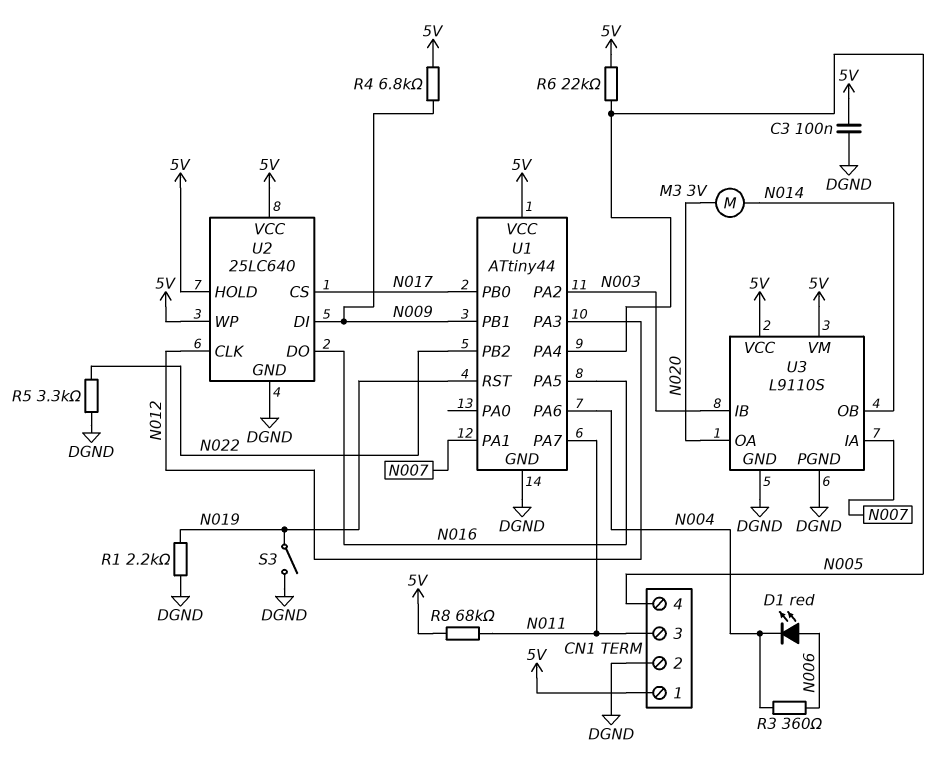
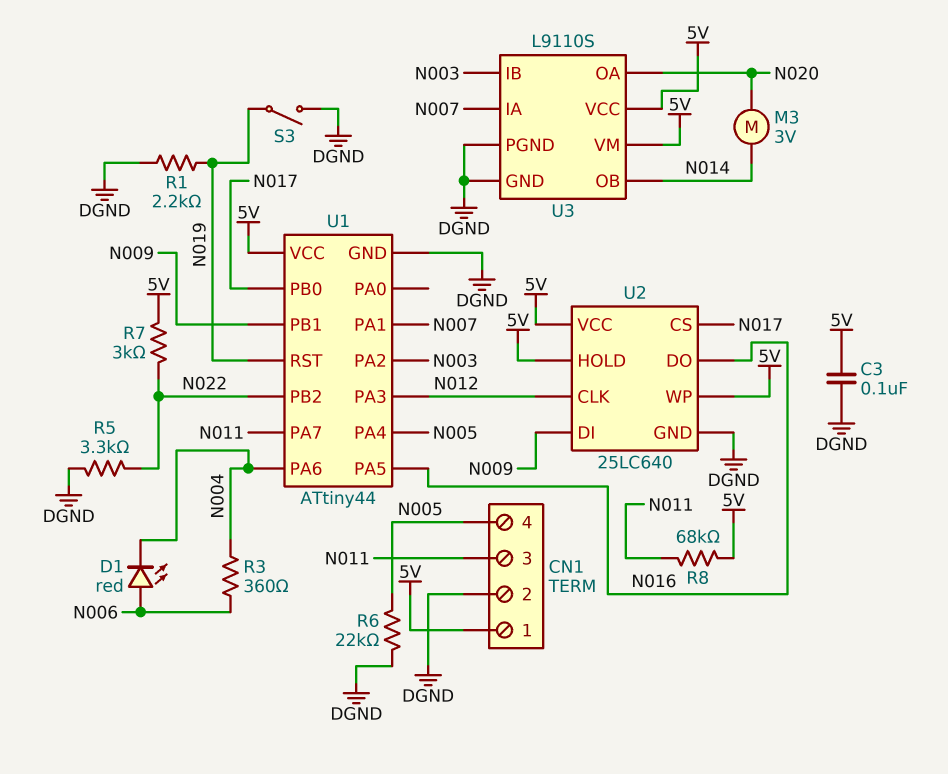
R4: 6.8k (5V, N009) -> none
R6: 22k (5V, N005) -> 22k (DGND, N005)
R7: none -> 3k (5V, N022)

